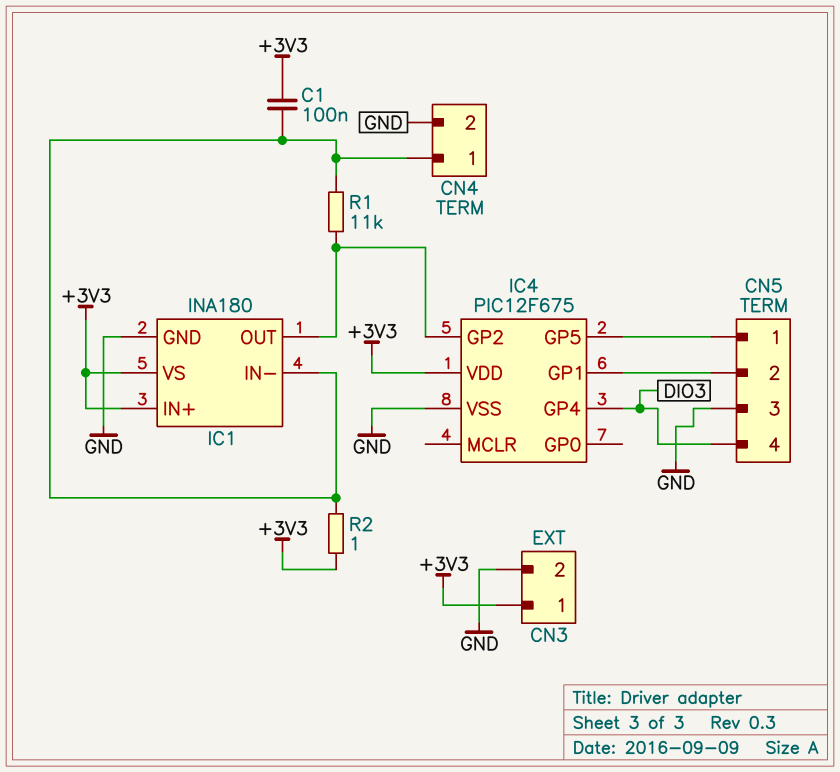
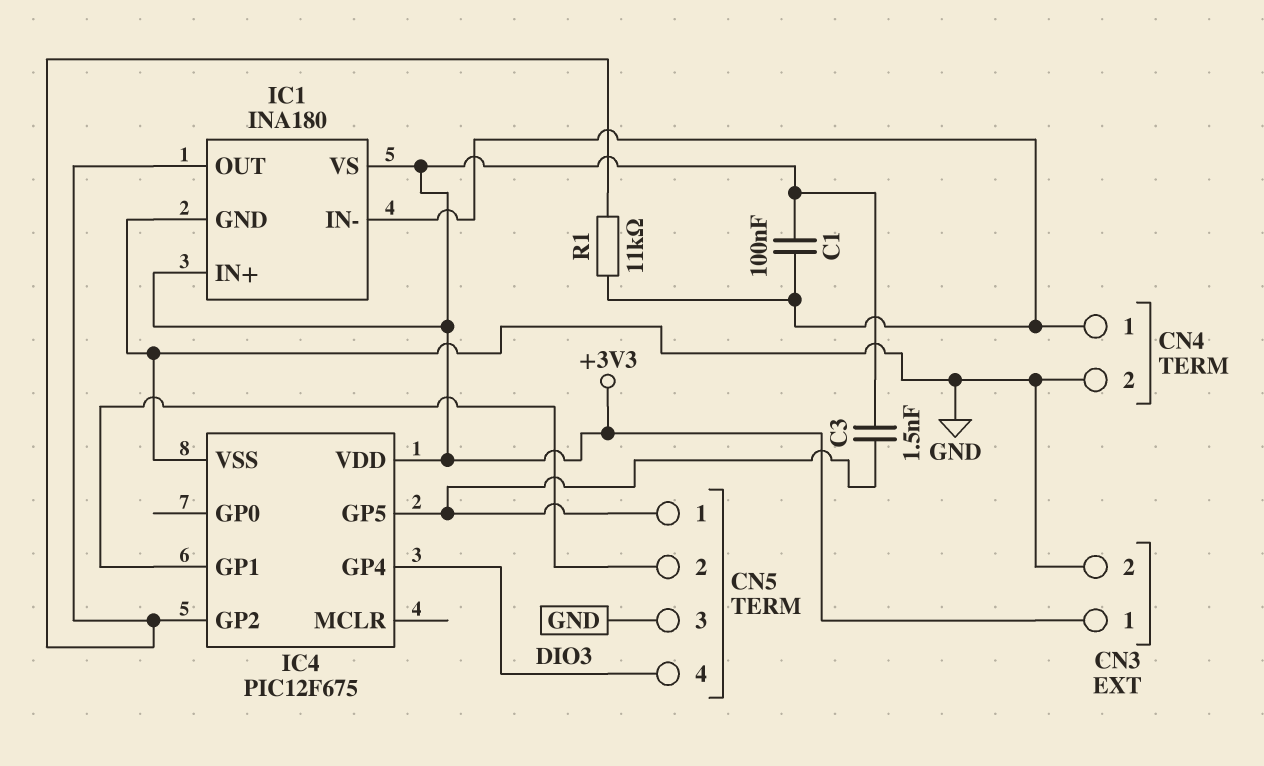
C3: none -> 1.5nF (+3V3, CN5/1)
R2: 1 (+3V3, CN4/1) -> none

